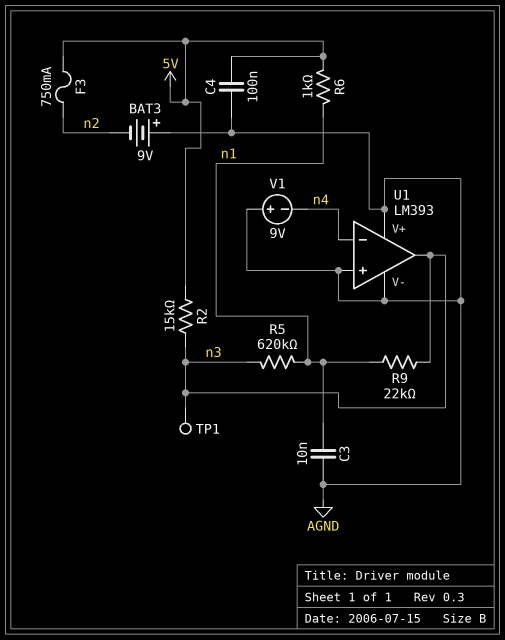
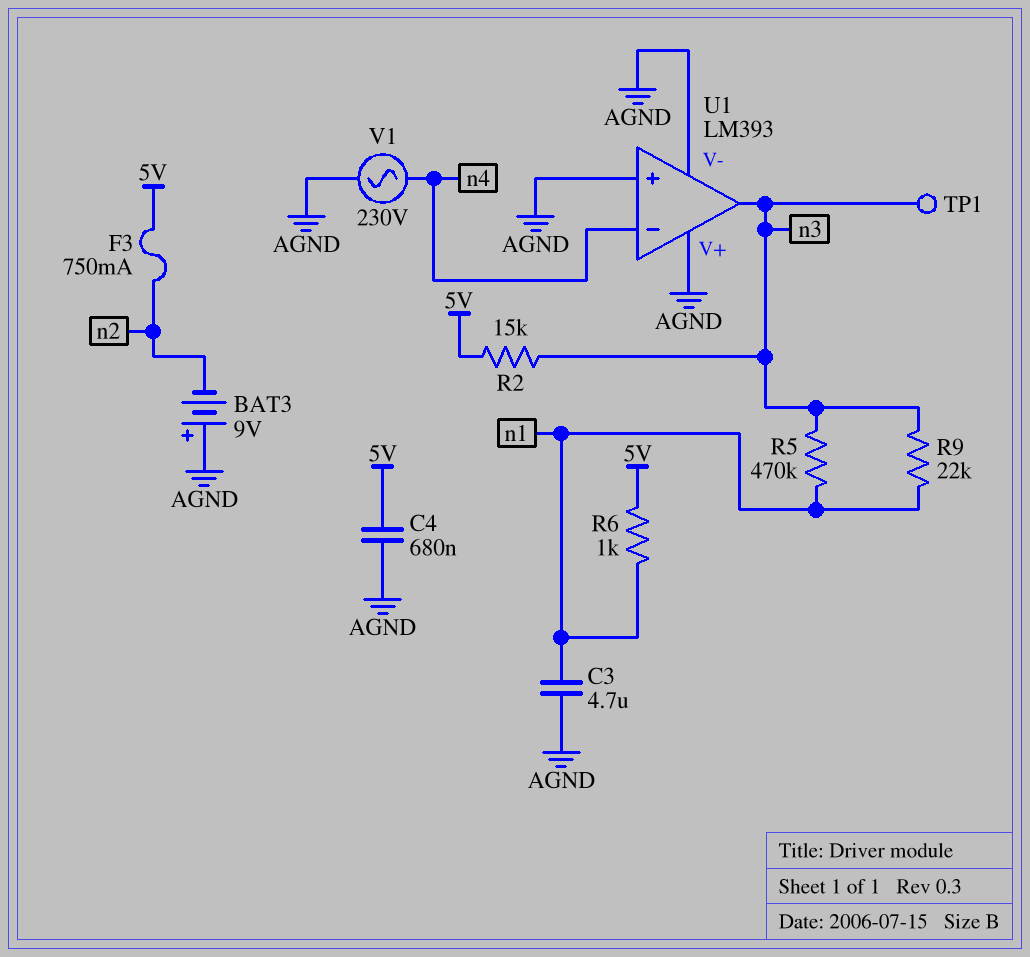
C3: 10nF (AGND, n1) -> 4.7uF (AGND, n1)
C4: 100nF (5V, AGND) -> 680nF (5V, AGND)
R5: 620k (n1, n3) -> 470k (n1, n3)
V1: 9V (plus AGND, minus n4) -> AC 230V (AGND, n4)

